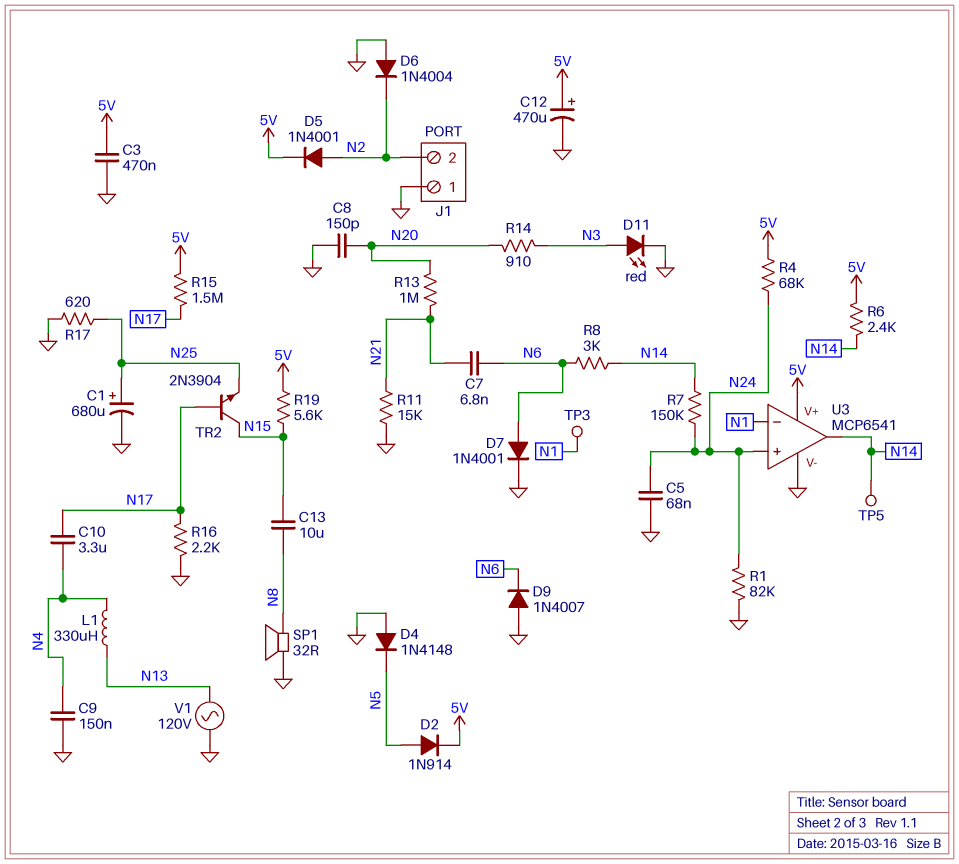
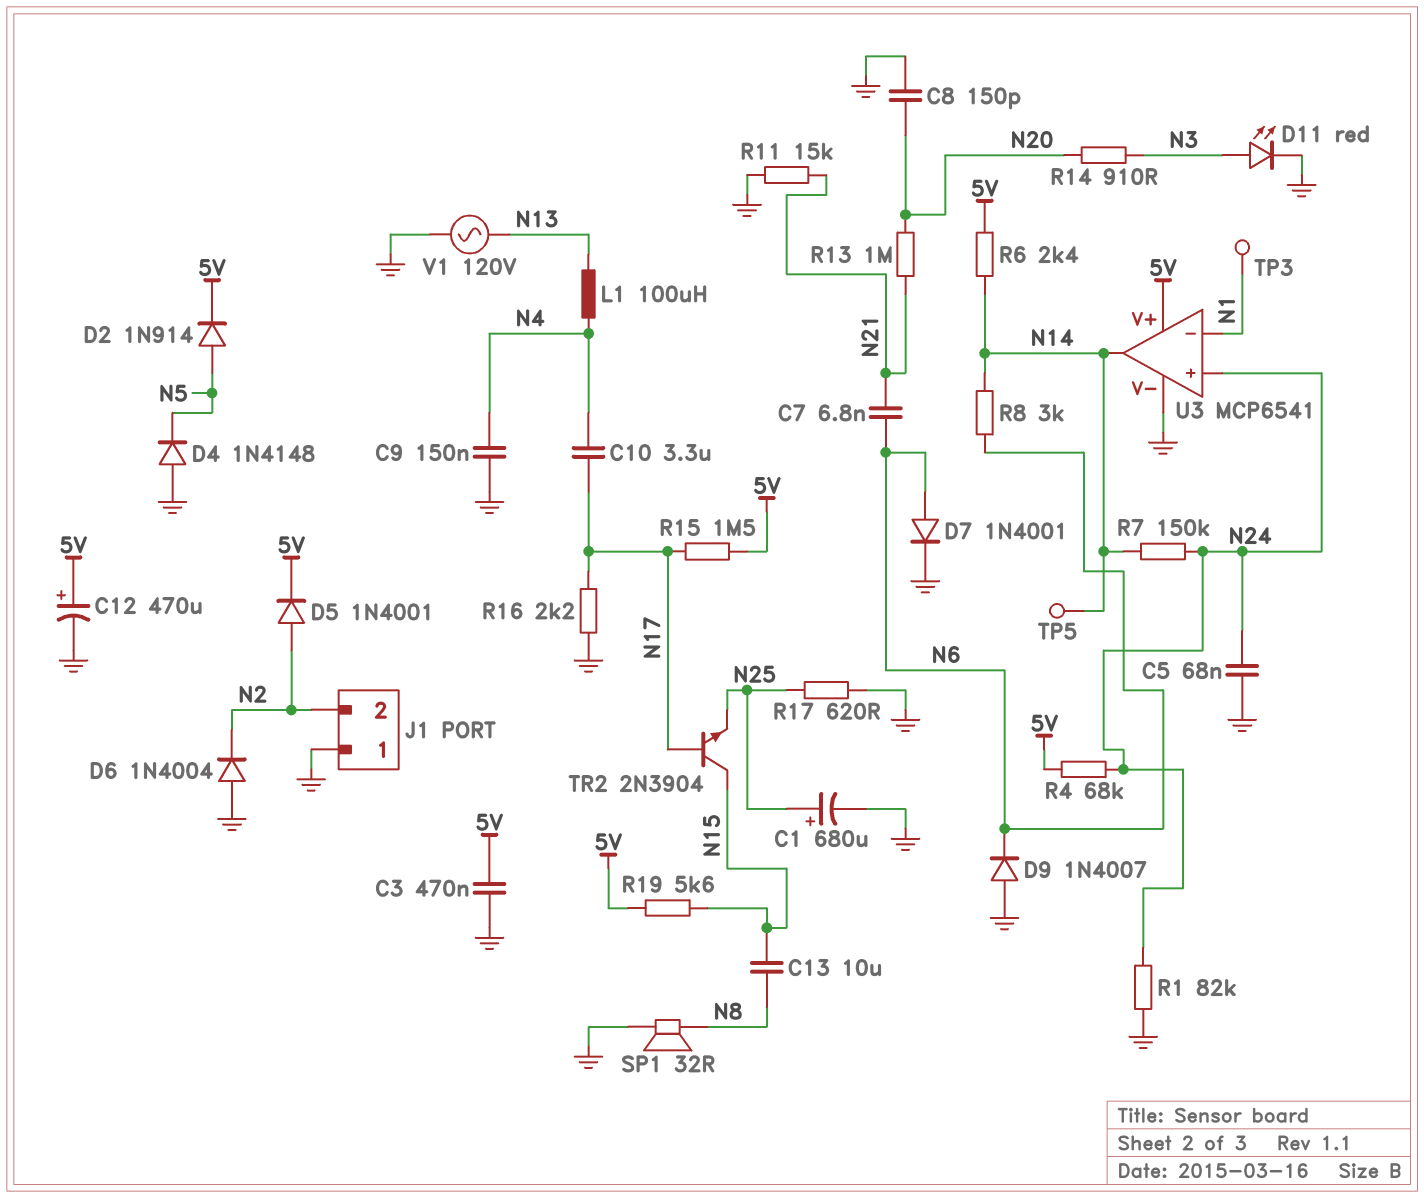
L1: 330uH (N4, N13) -> 100uH (N4, N13)

